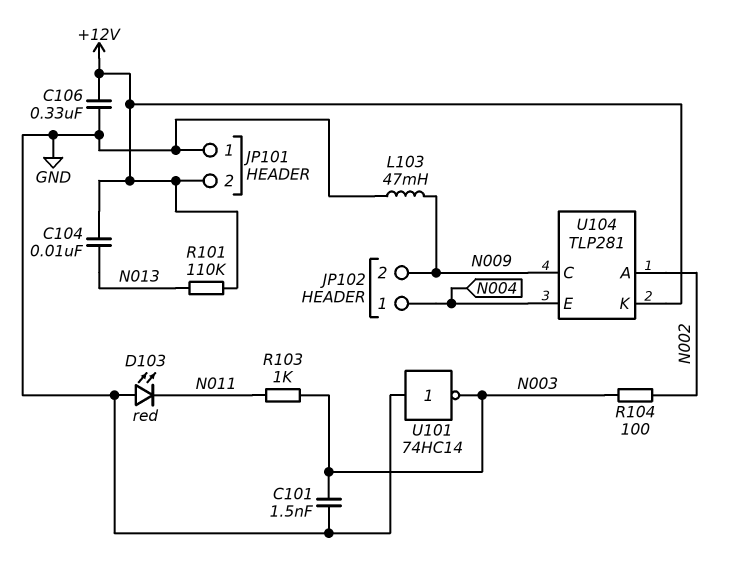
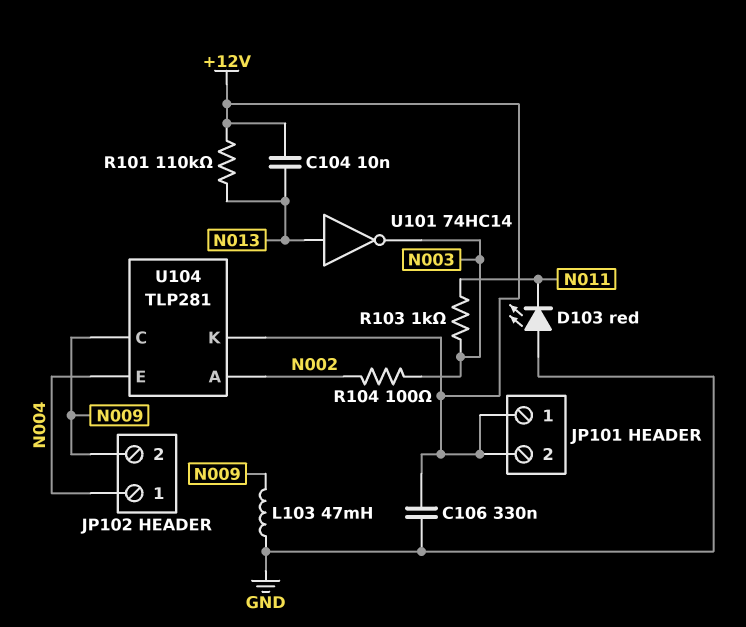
C101: 1.5nF (GND, N003) -> none
JP101 pin 1: GND -> +12V
U101: NOT 74HC14 (in GND, out N003) -> NOT 74HC14 (in N013, out N003)

